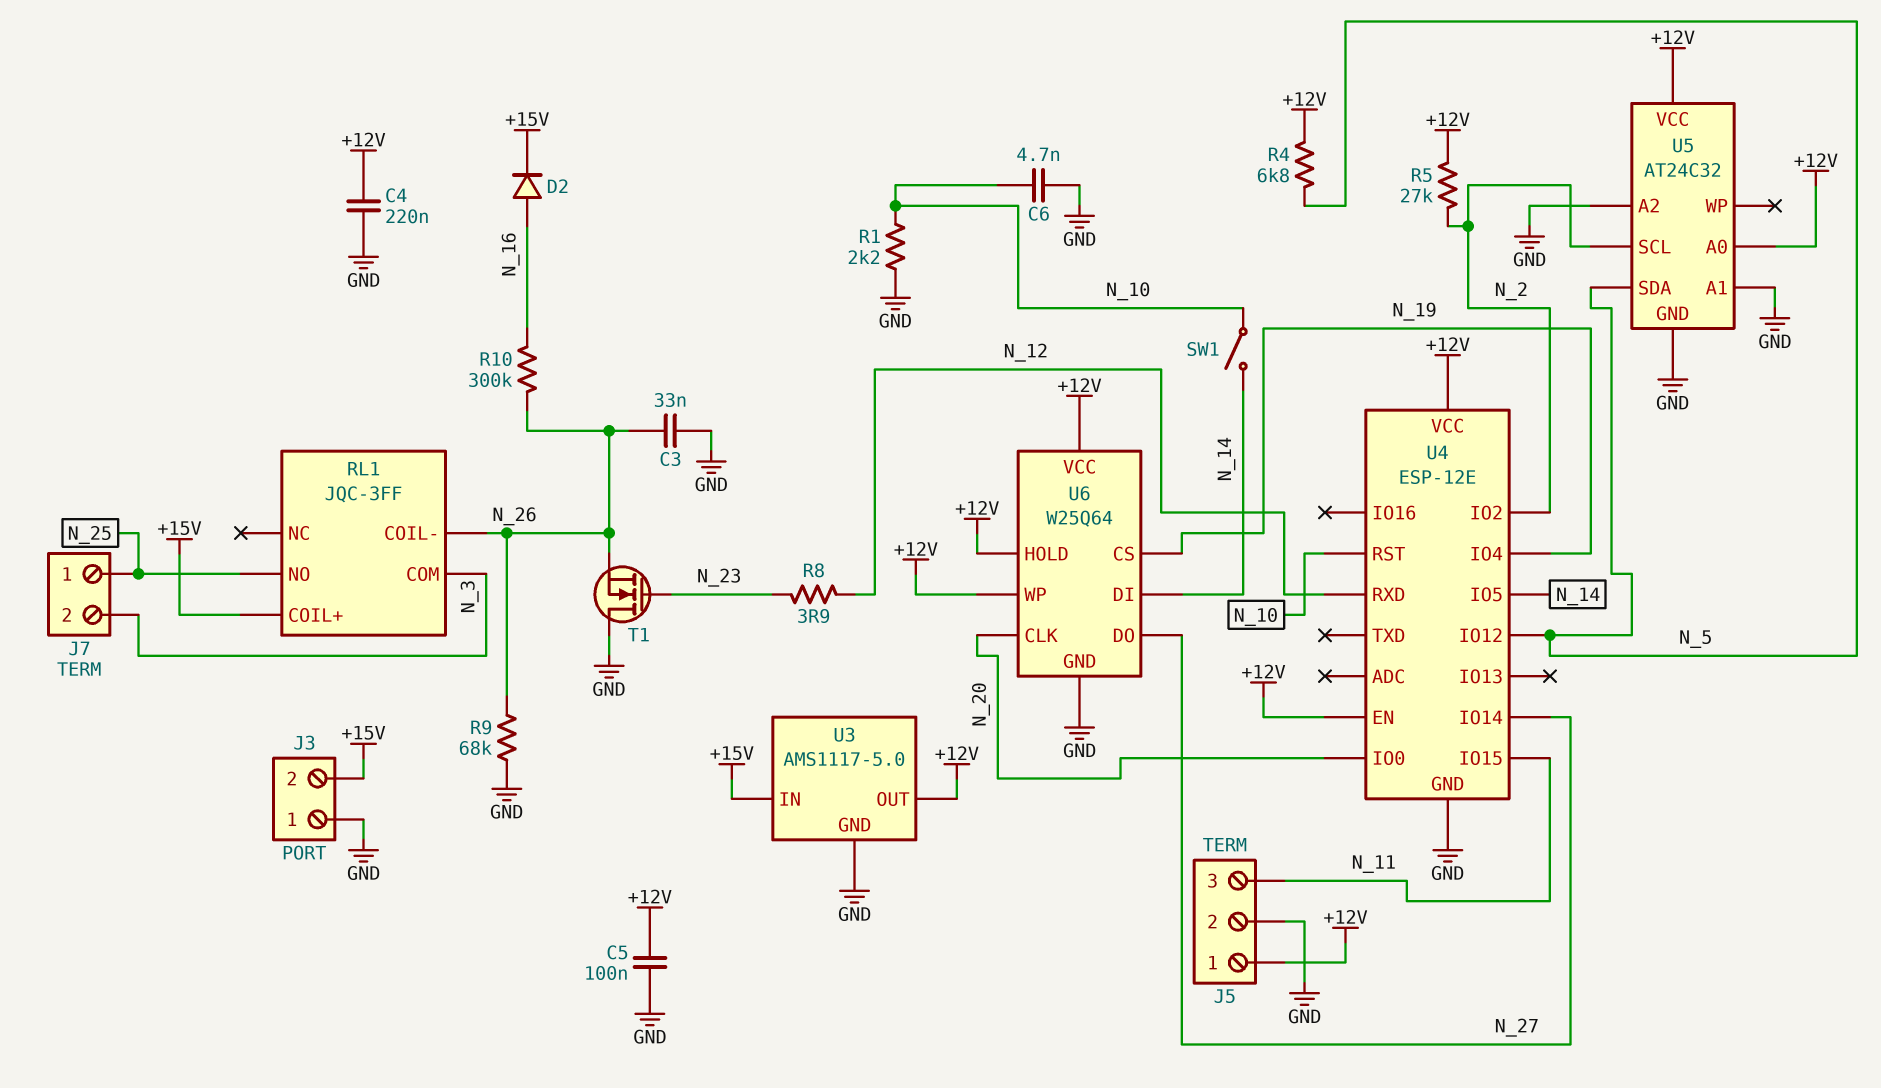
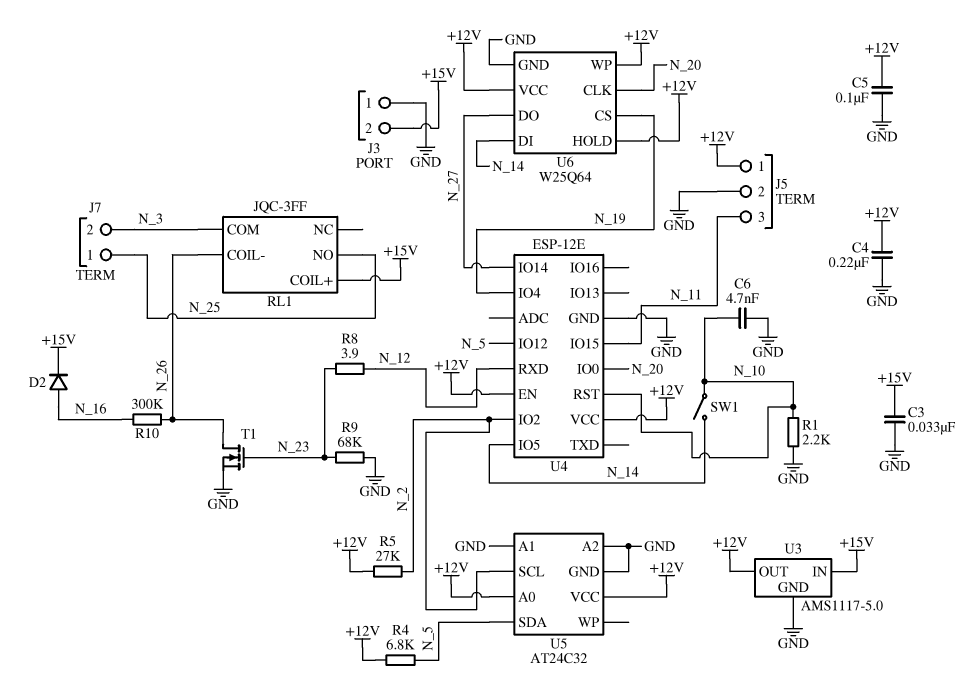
C3: 33nF (GND, N_26) -> 33nF (+15V, GND)
R9: 68k (GND, N_26) -> 68k (GND, N_23)
T1: NMOS (G N_23, D GND, S N_26) -> NMOS (G N_23, D N_26, S GND)

